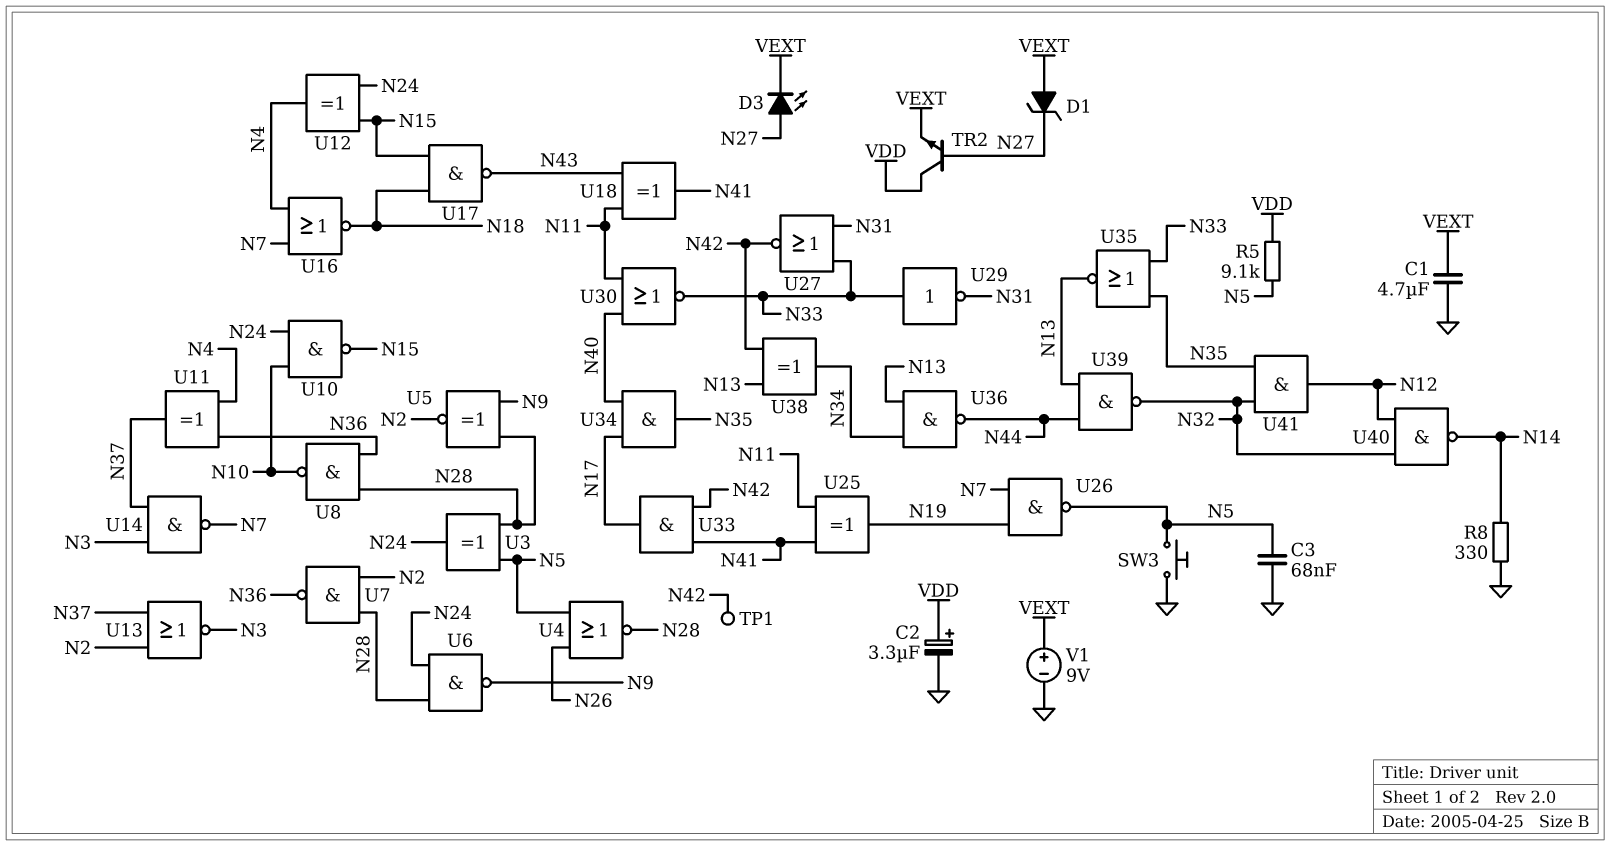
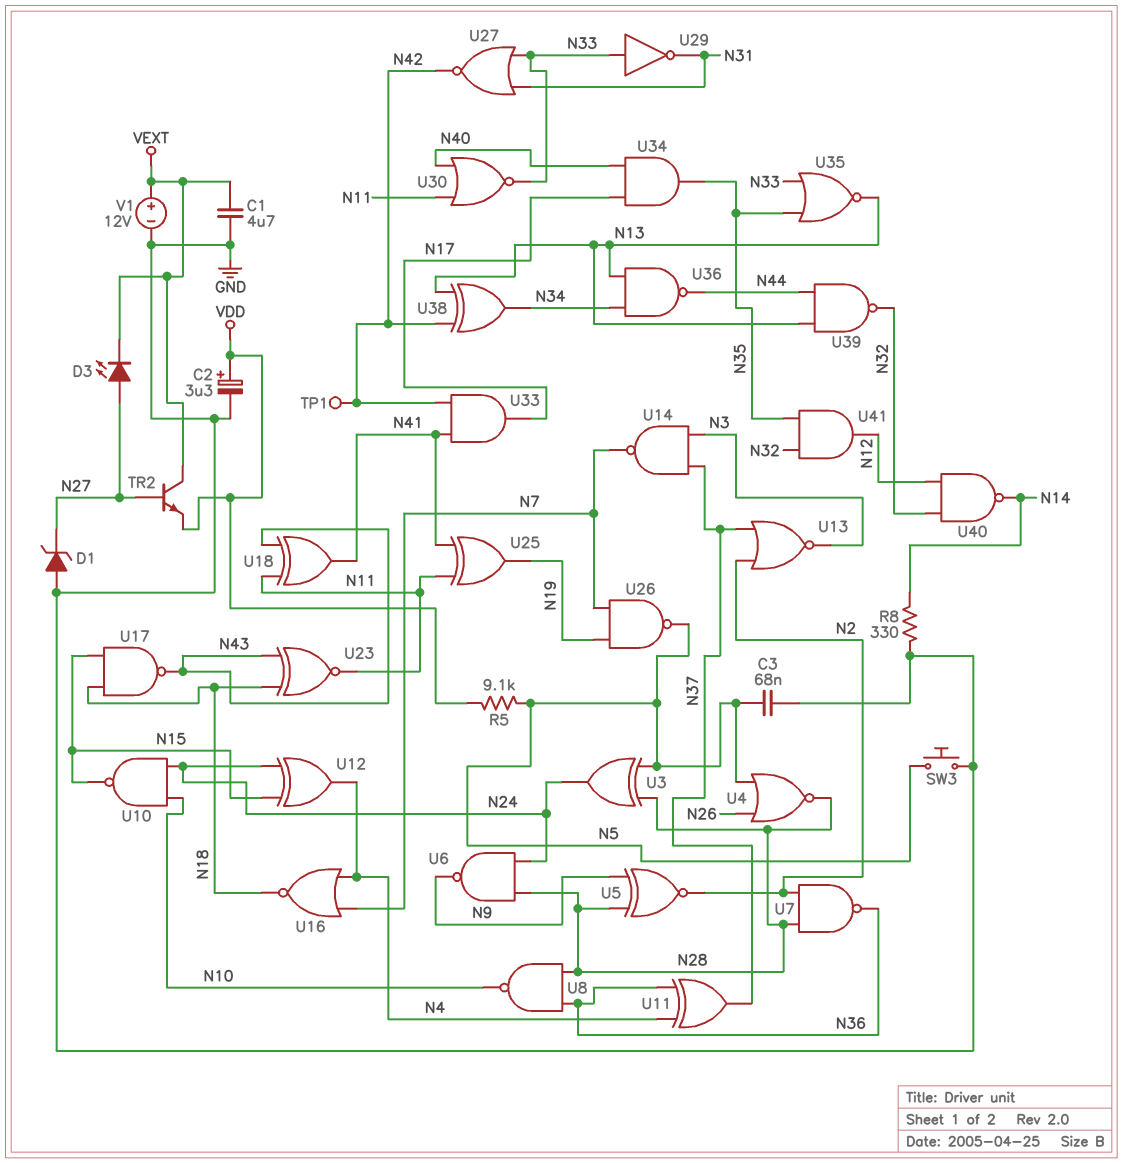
D1: zener (A VEXT, K N27) -> zener (A GND, K N27)
TR2: NPN (B N27, C VDD, E VEXT) -> NPN (B N27, C VEXT, E VDD)
U23: none -> XNOR (in N18, in N43, out N11)
V1: 9V (plus VEXT, minus GND) -> 12V (plus VEXT, minus GND)

